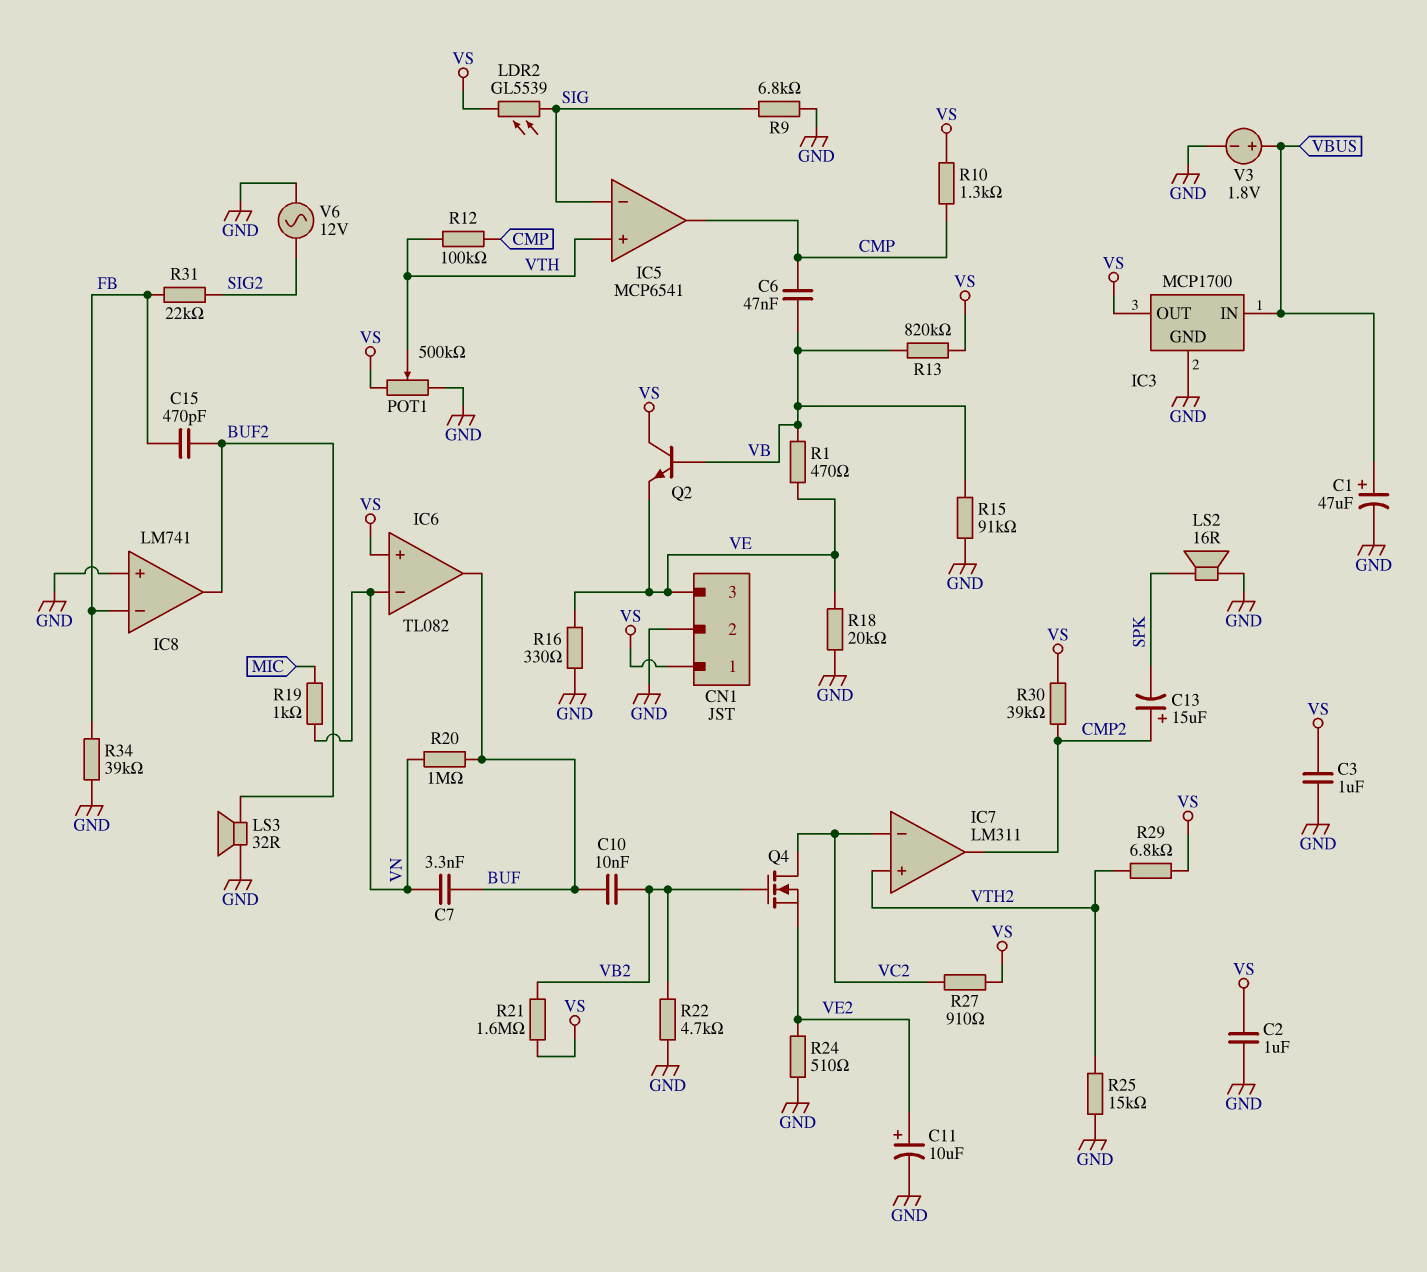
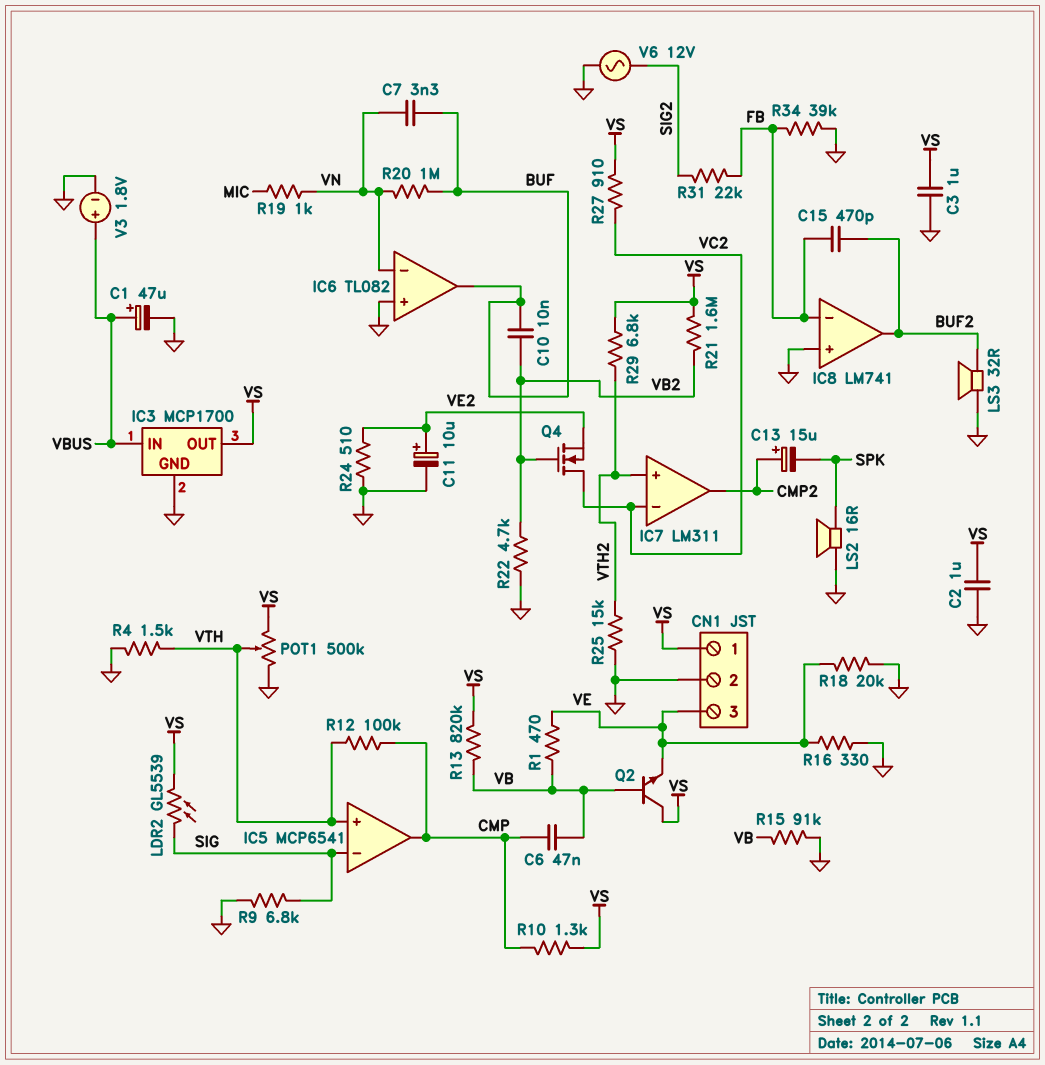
IC6 pin in+: VS -> GND
R4: none -> 1.5k (GND, VTH)
R30: 39k (CMP2, VS) -> none

